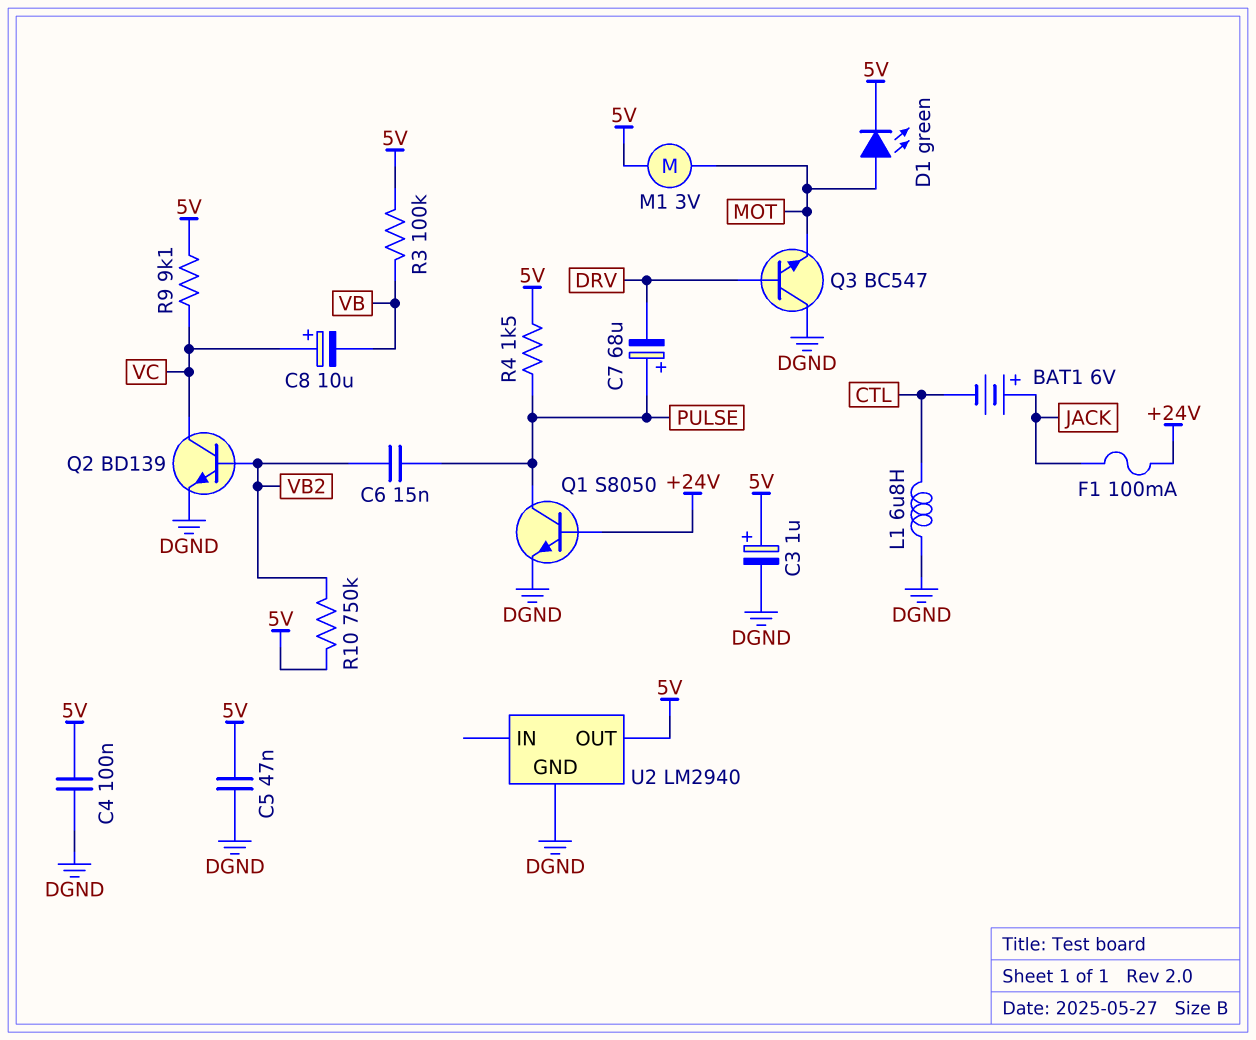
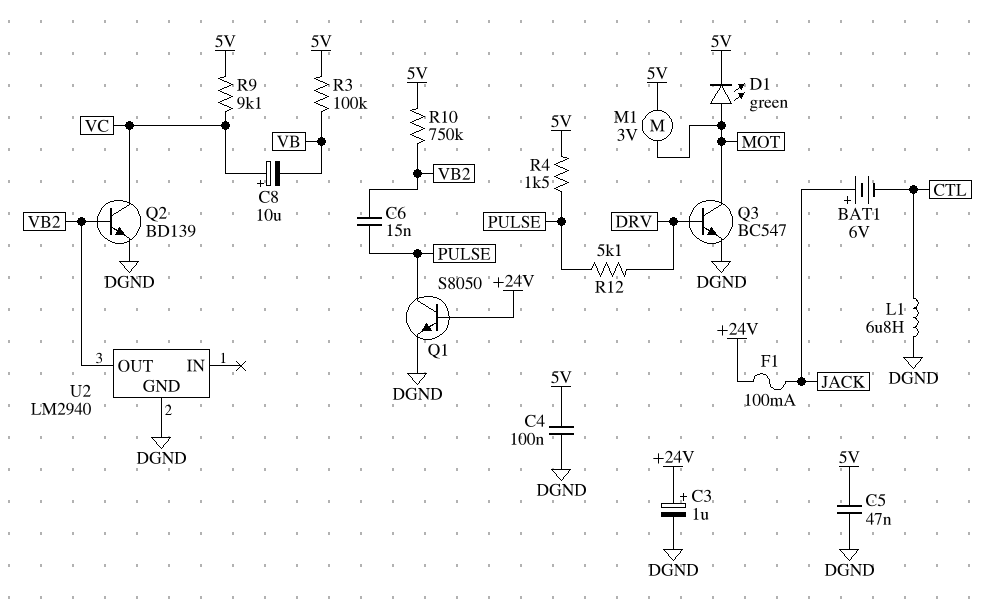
C3: 1uF (plus 5V, minus DGND) -> 1uF (plus +24V, minus DGND)
C7: 68uF (plus PULSE, minus DRV) -> none
Q3: NPN BC547 (B DRV, C DGND, E MOT) -> NPN BC547 (B DRV, C MOT, E DGND)
R12: none -> 5.1k (DRV, PULSE)
U2 pin OUT: 5V -> VB2

